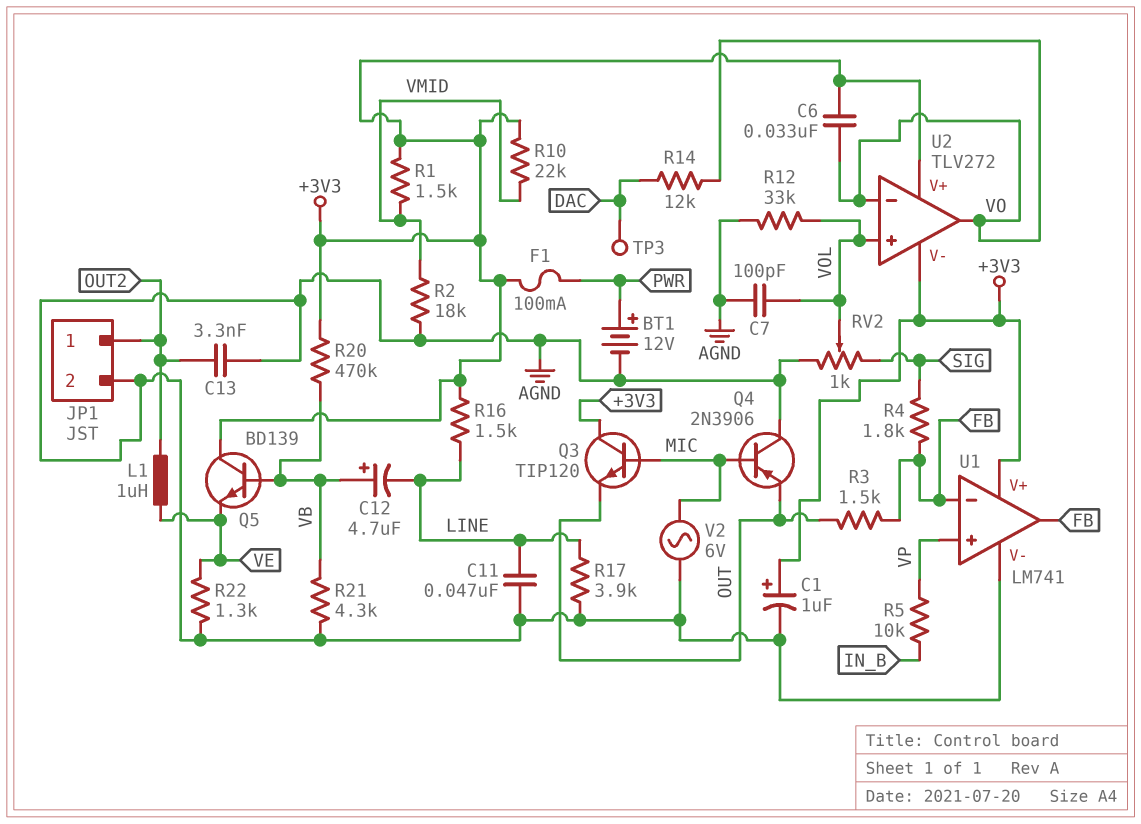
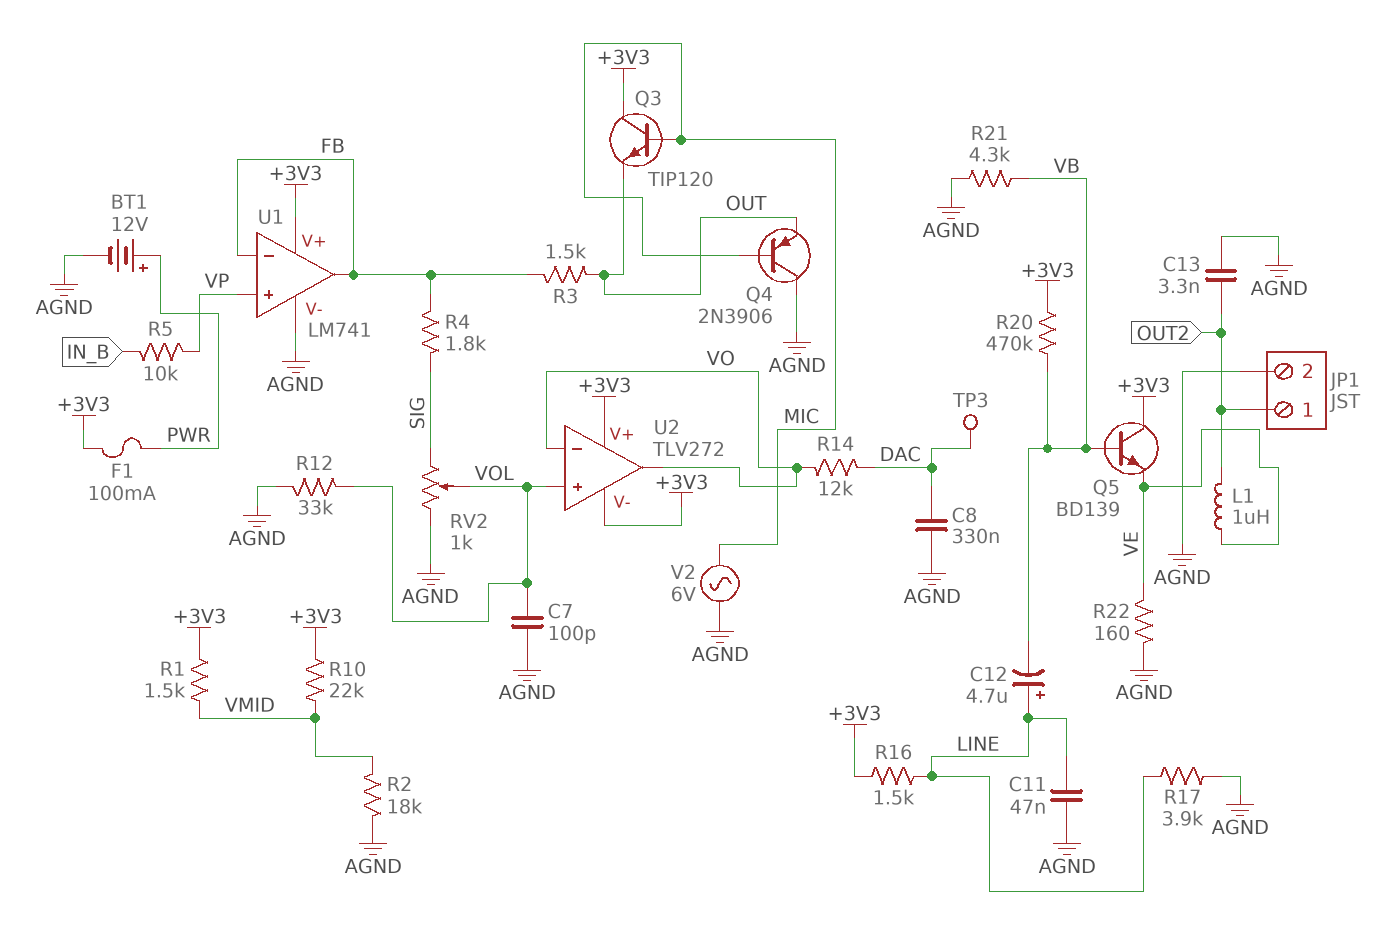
C1: 1uF (plus +3V3, minus AGND) -> none
C6: 33nF (+3V3, VO) -> none
C8: none -> 330nF (AGND, DAC)
C12: 4.7uF (plus VB, minus LINE) -> 4.7uF (plus LINE, minus VB)
R22: 1.3k (AGND, VE) -> 160 (AGND, VE)

